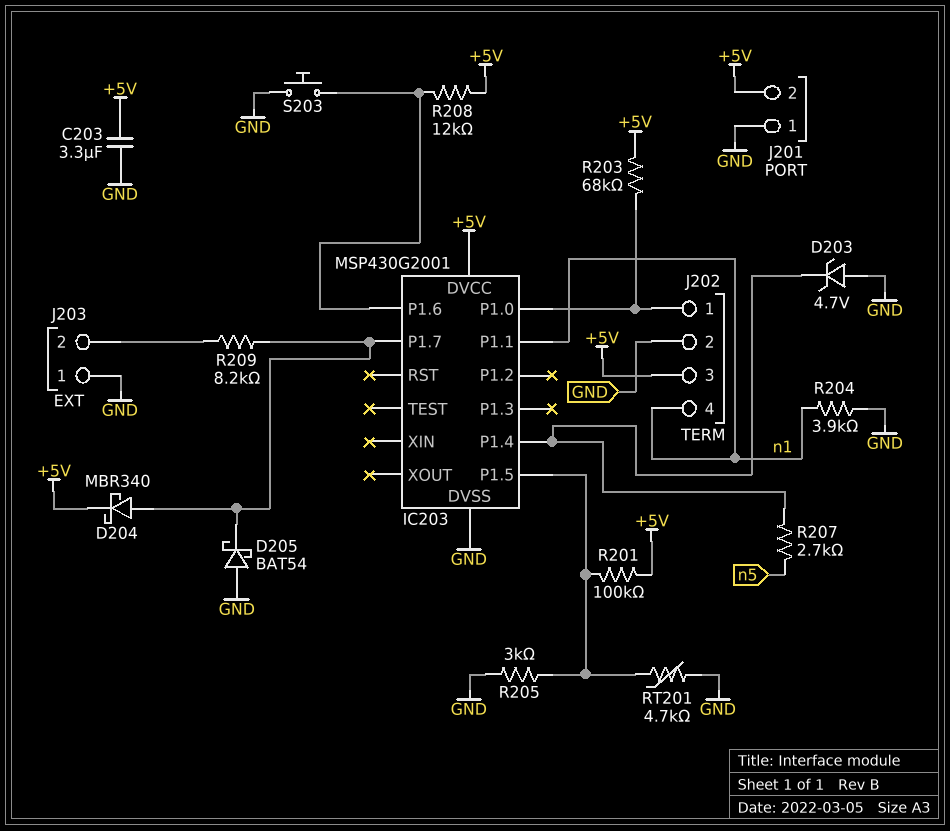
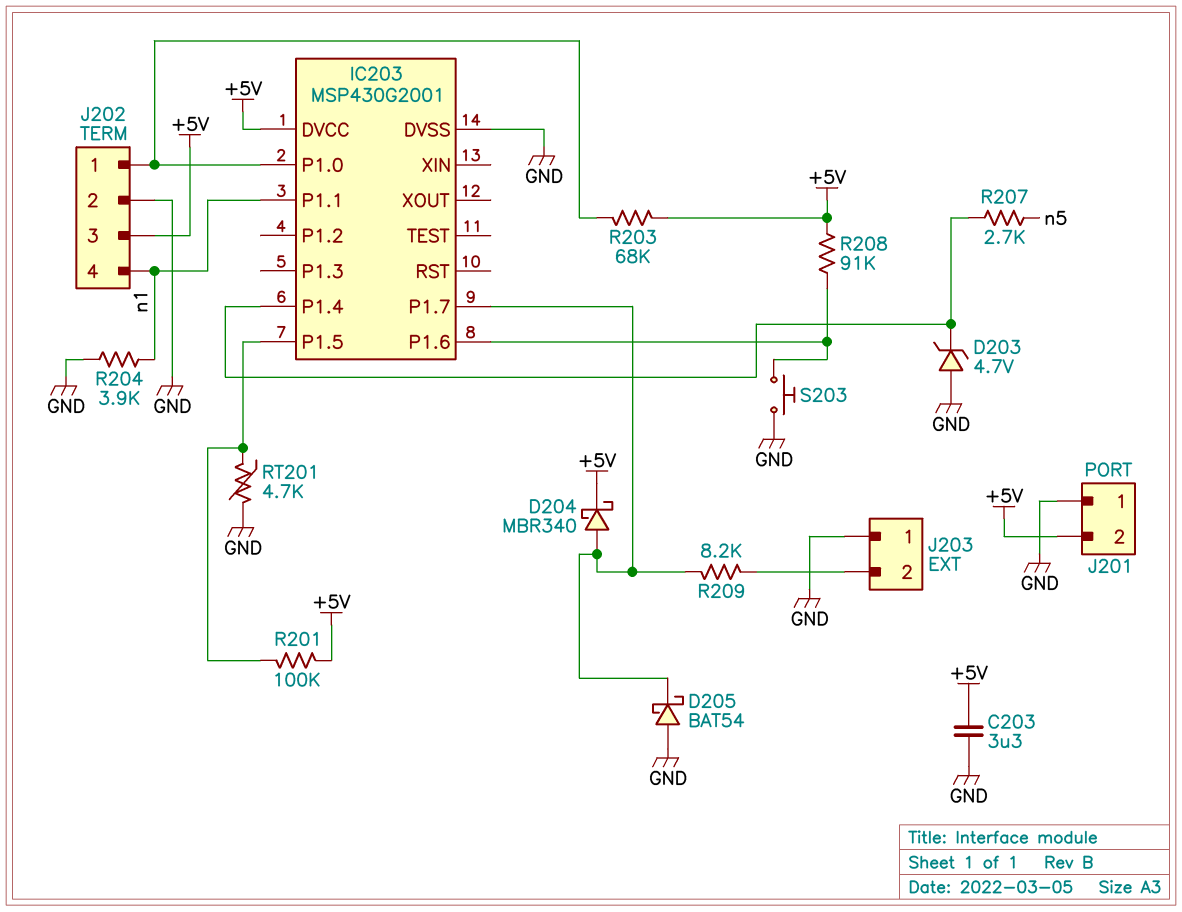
R205: 3k (GND, IC203/P1.5) -> none
R208: 12k (+5V, IC203/P1.6) -> 91k (+5V, IC203/P1.6)

